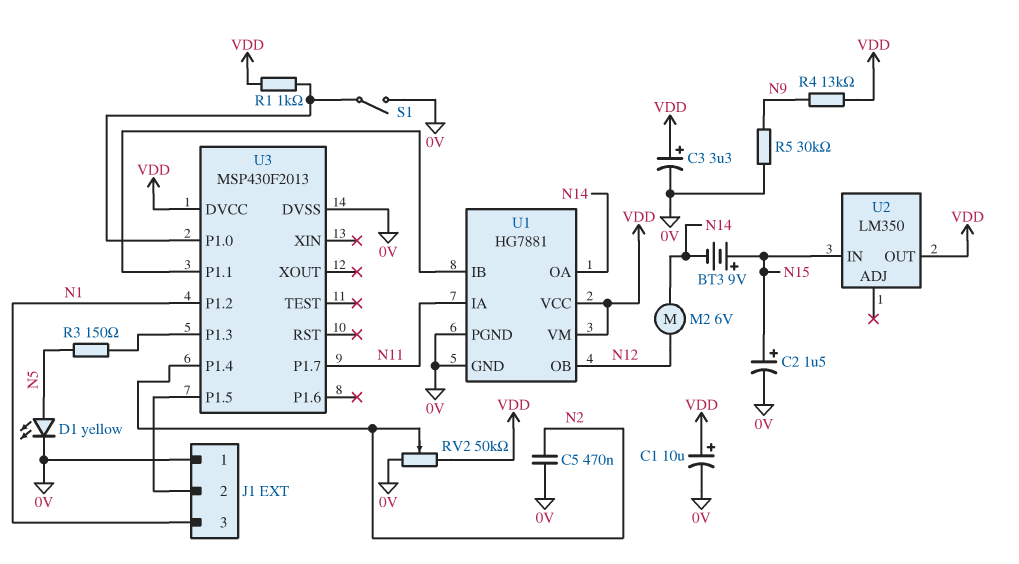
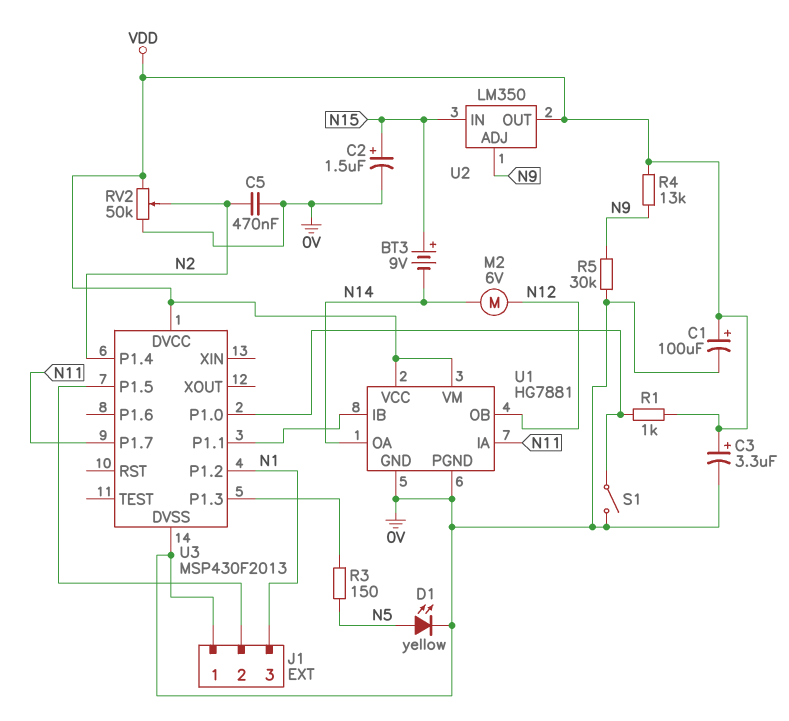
C1: 10uF (plus VDD, minus 0V) -> 100uF (plus VDD, minus 0V)
U2 pin ADJ: none -> N9

